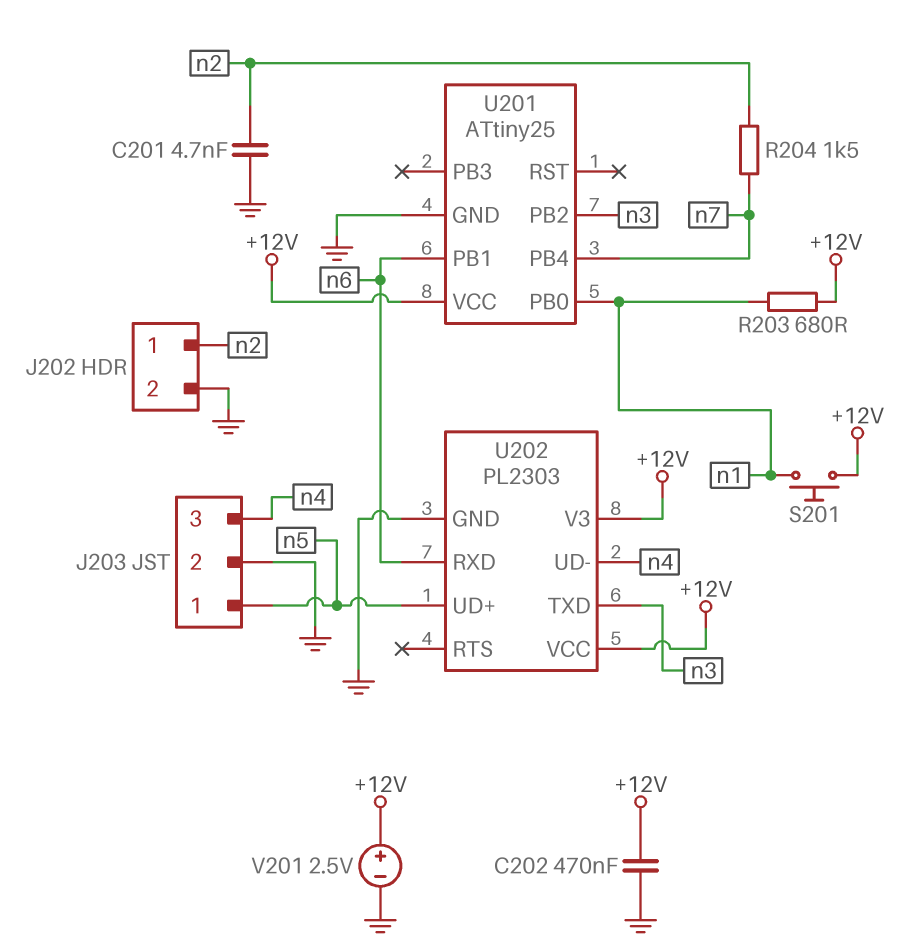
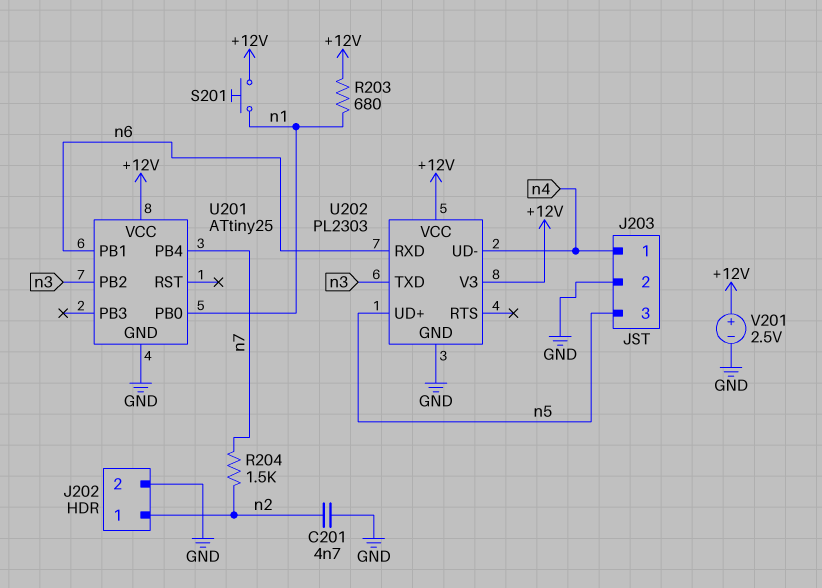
C202: 470nF (+12V, GND) -> none
J203 pin 1: n5 -> n4
J203 pin 3: n4 -> n5

